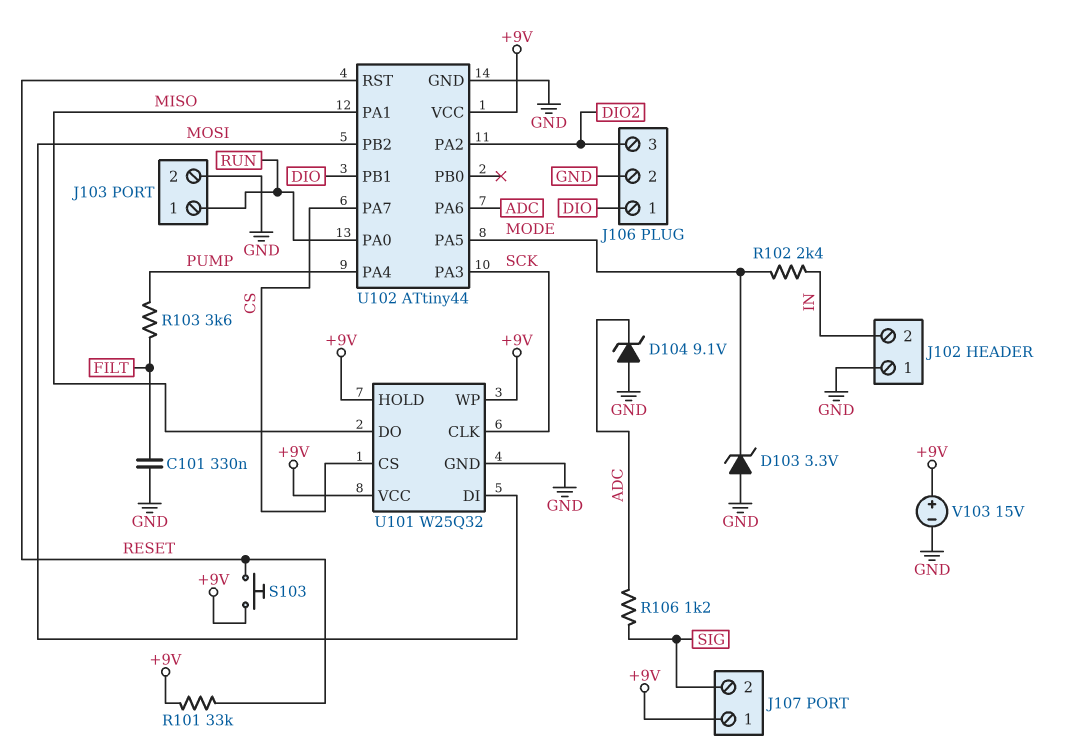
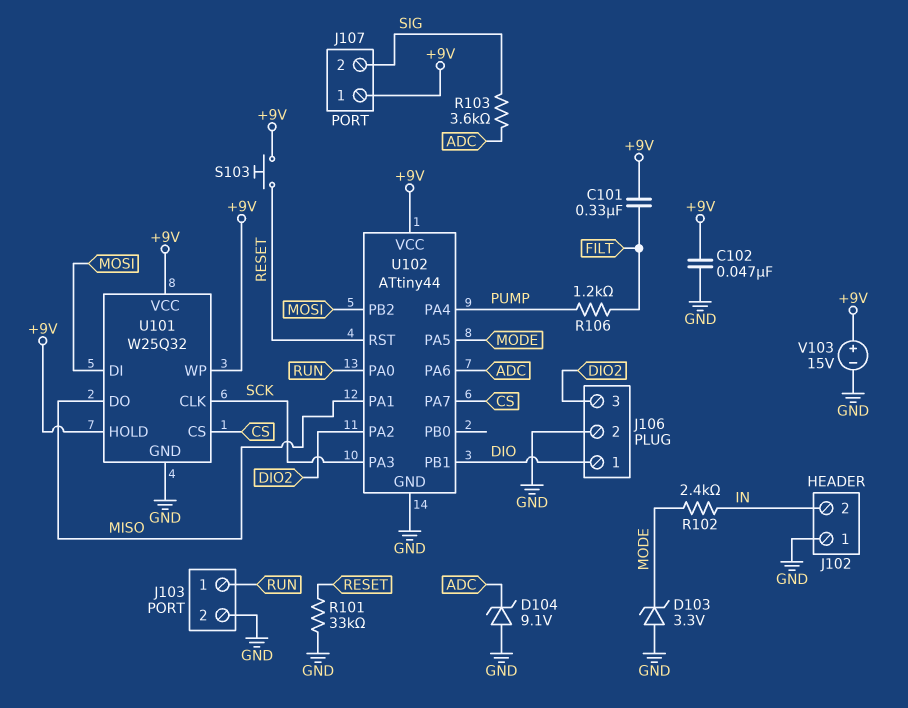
C101: 330nF (FILT, GND) -> 330nF (+9V, FILT)
C102: none -> 47nF (+9V, GND)
R101: 33k (+9V, RESET) -> 33k (GND, RESET)
R103: 3.6k (FILT, PUMP) -> 3.6k (ADC, SIG)
R106: 1.2k (ADC, SIG) -> 1.2k (FILT, PUMP)

